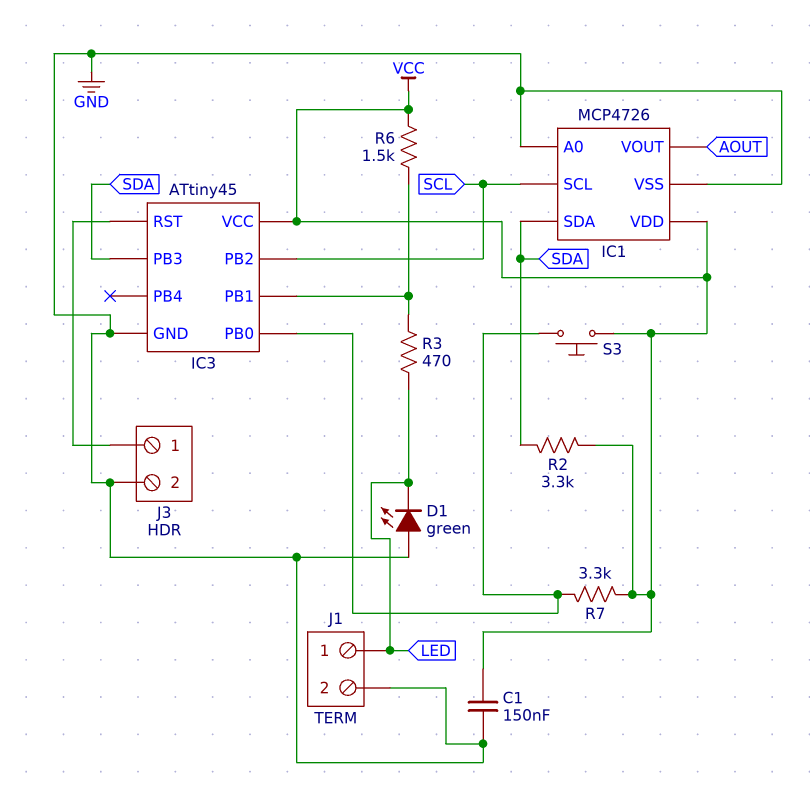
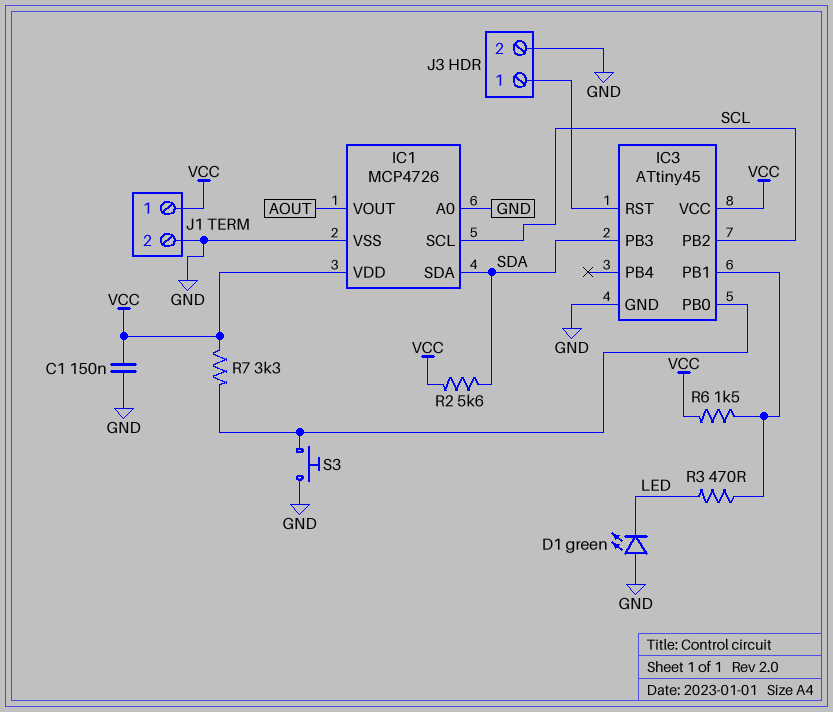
J1 pin 1: LED -> VCC
R2: 3.3k (SDA, VCC) -> 5.6k (SDA, VCC)
S3: button (IC3/PB0, VCC) -> button (GND, IC3/PB0)

